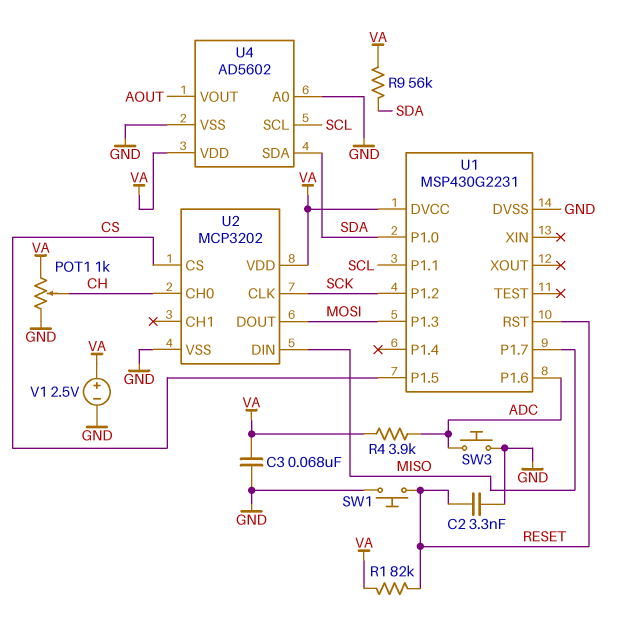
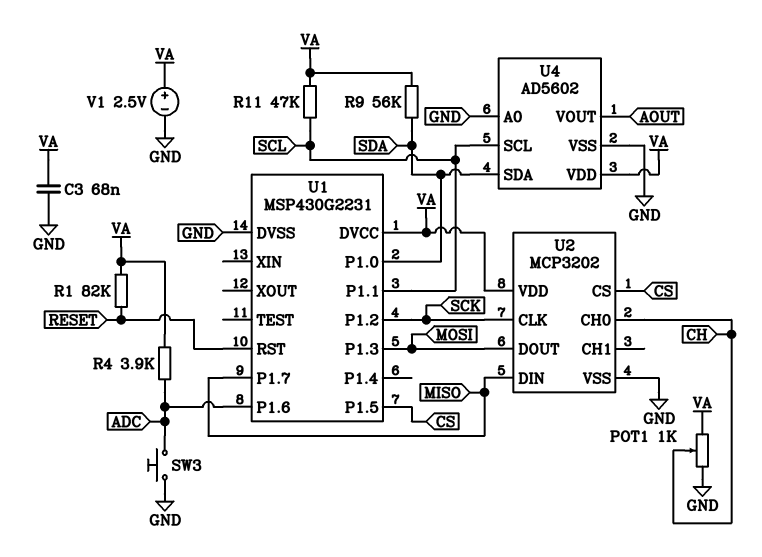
C2: 3.3nF (GND, RESET) -> none
R11: none -> 47k (SCL, VA)
SW1: button (GND, RESET) -> none

